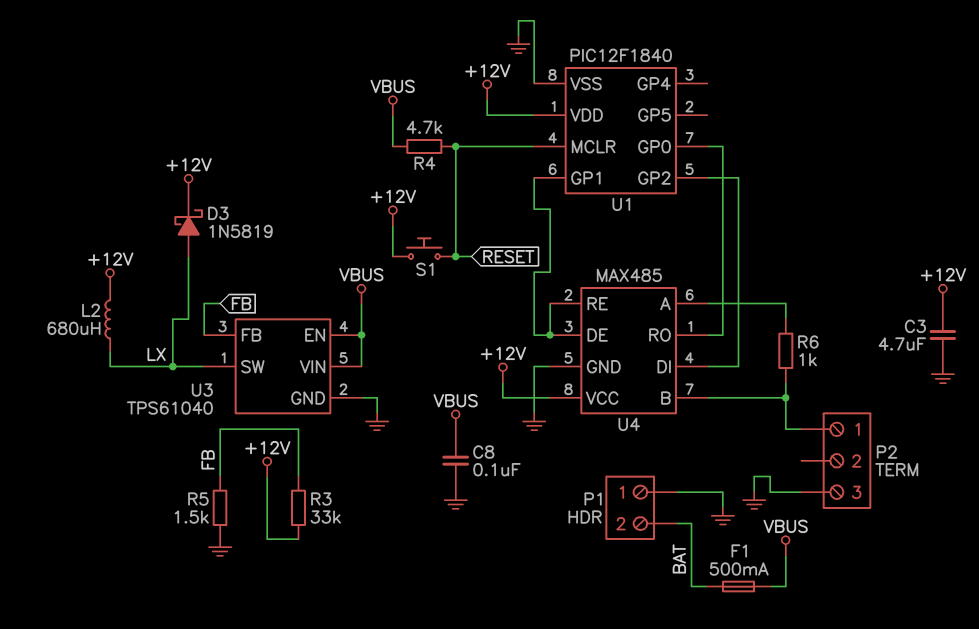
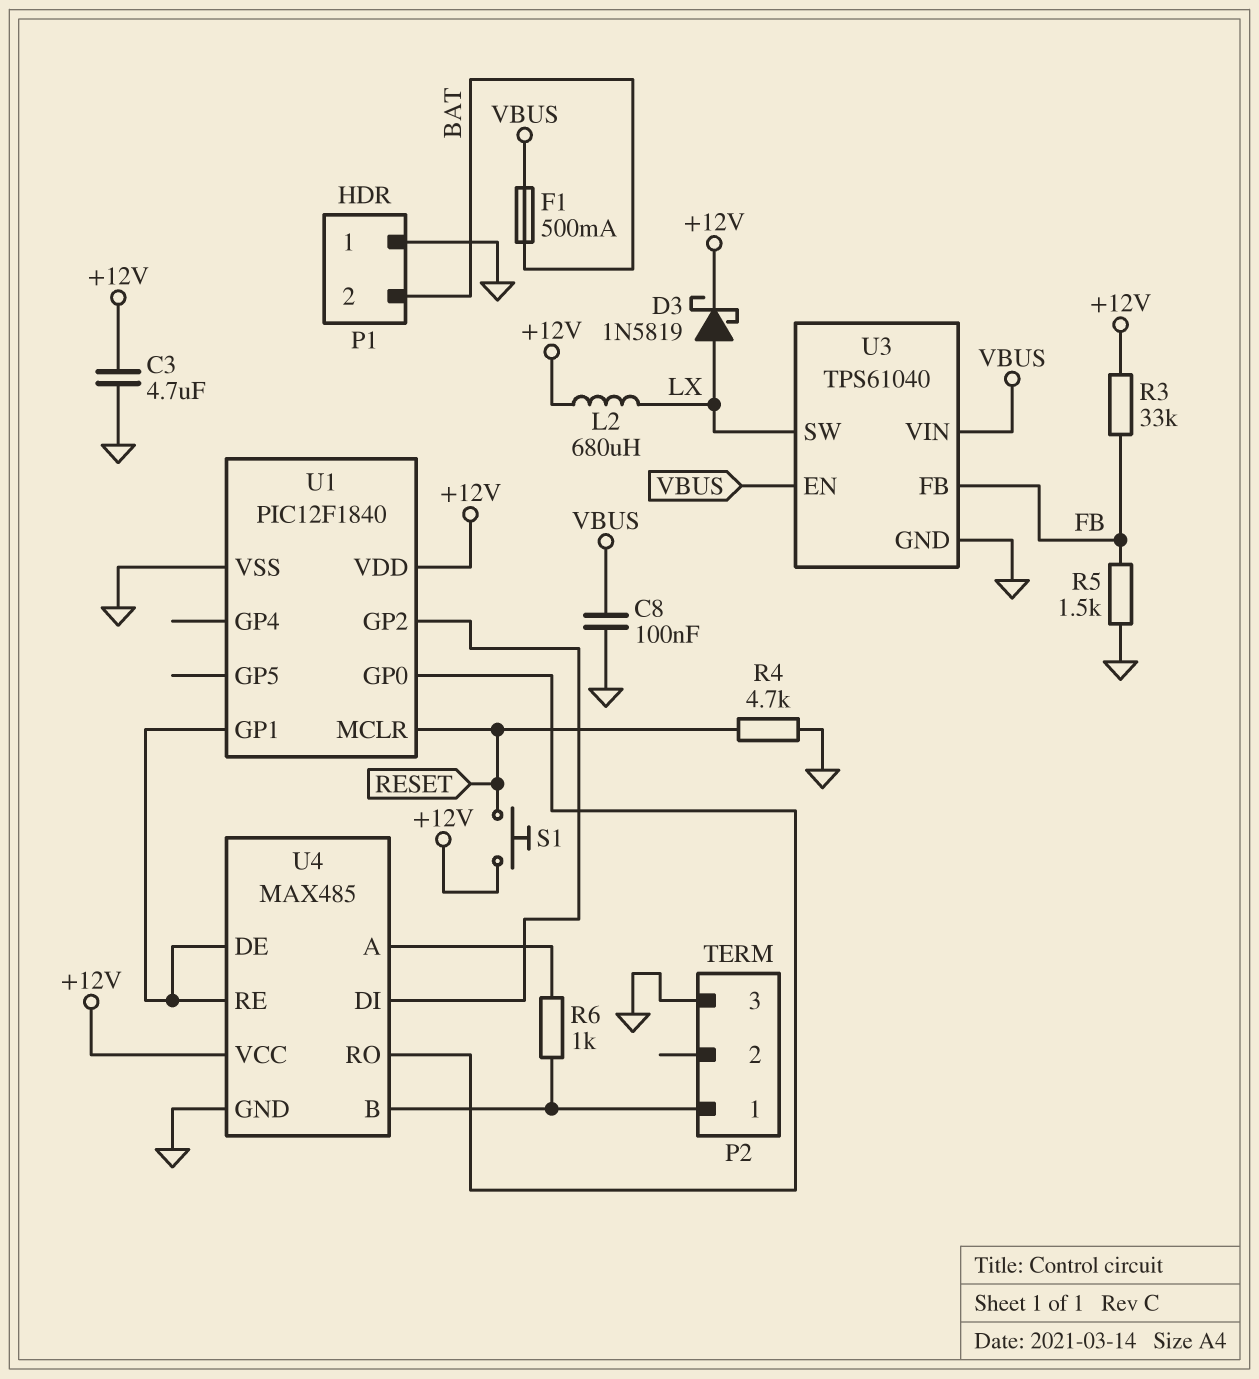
R4: 4.7k (RESET, VBUS) -> 4.7k (GND, RESET)

